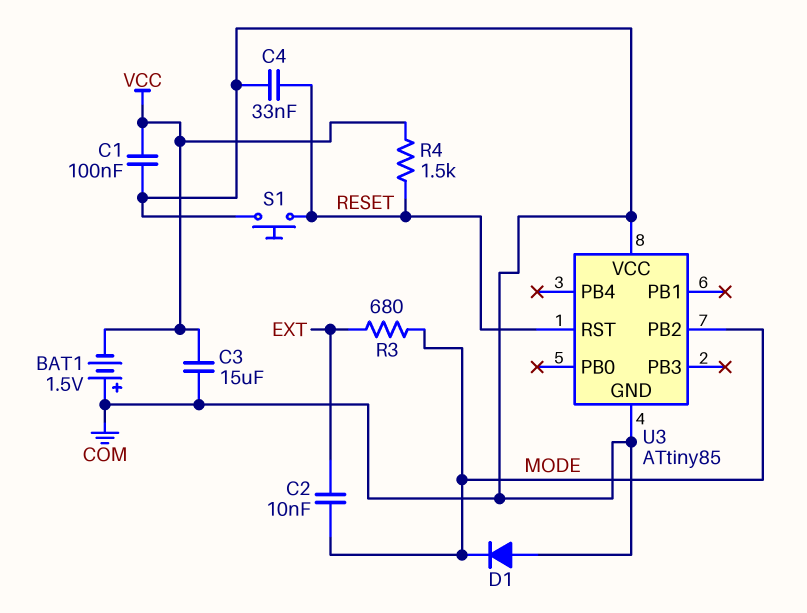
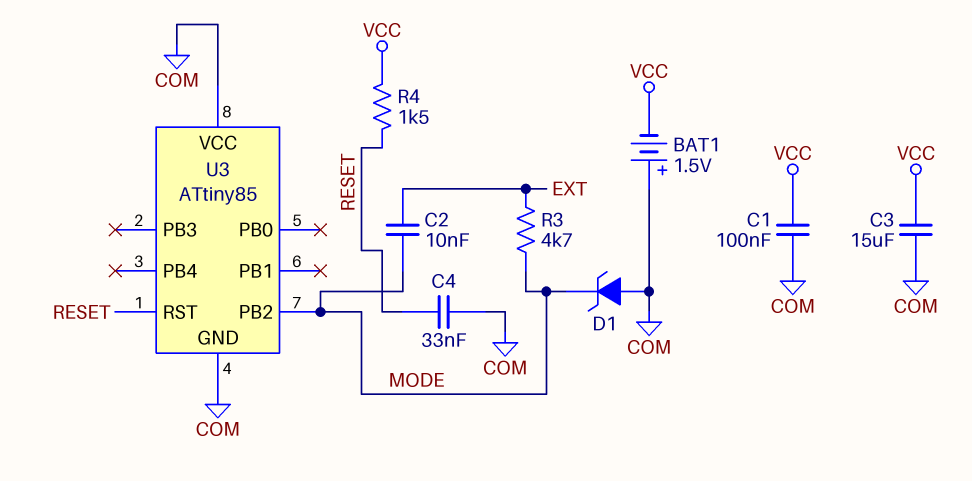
D1: diode (A COM, K MODE) -> zener (A COM, K MODE)
R3: 680 (EXT, MODE) -> 4.7k (EXT, MODE)
S1: button (COM, RESET) -> none

